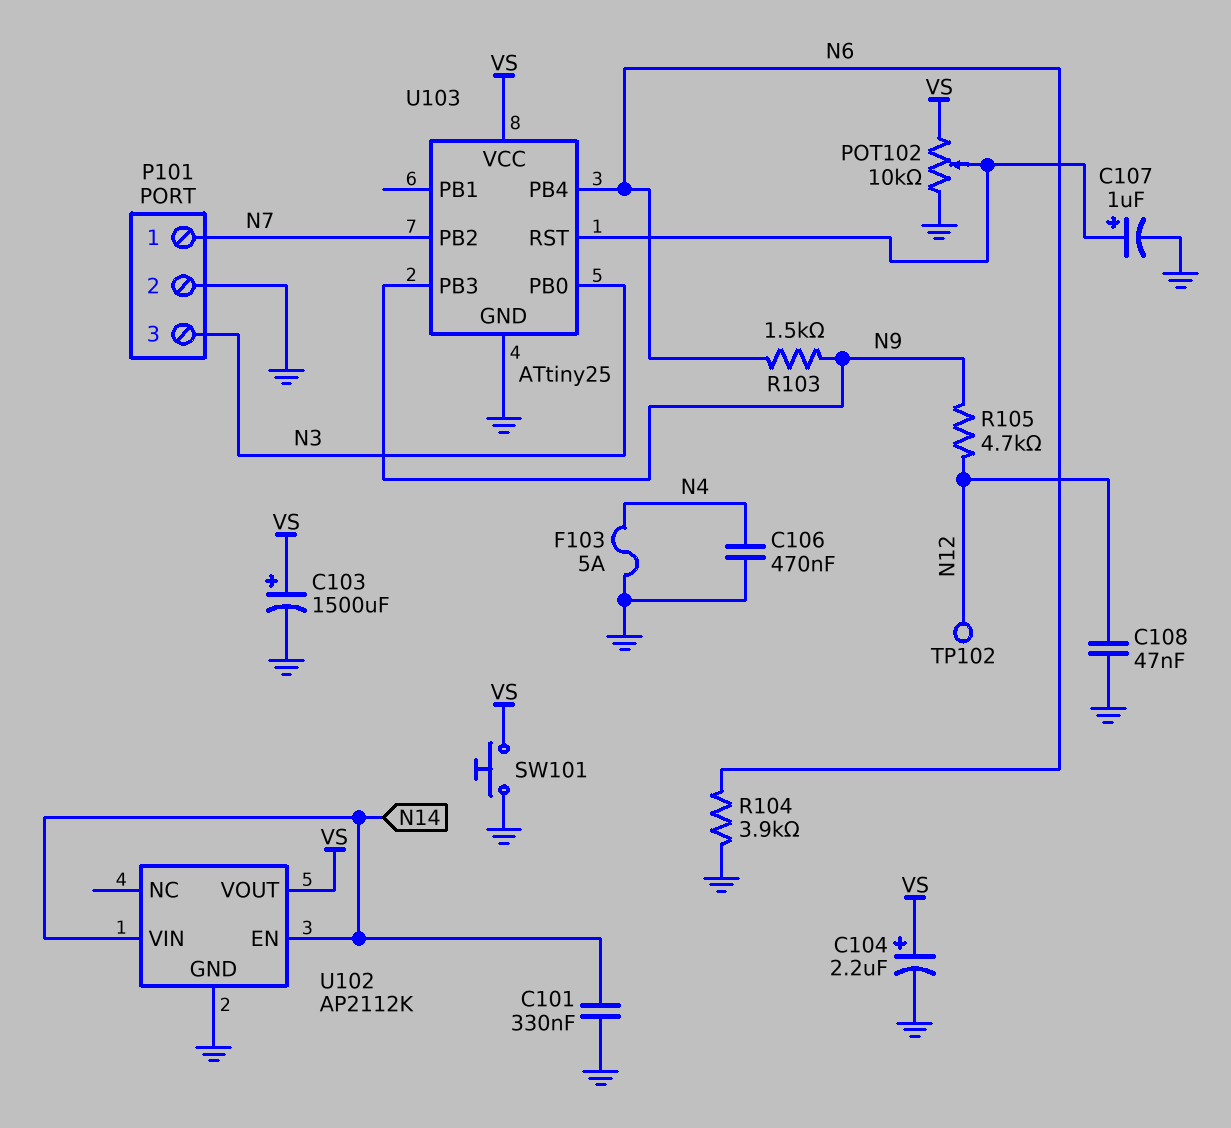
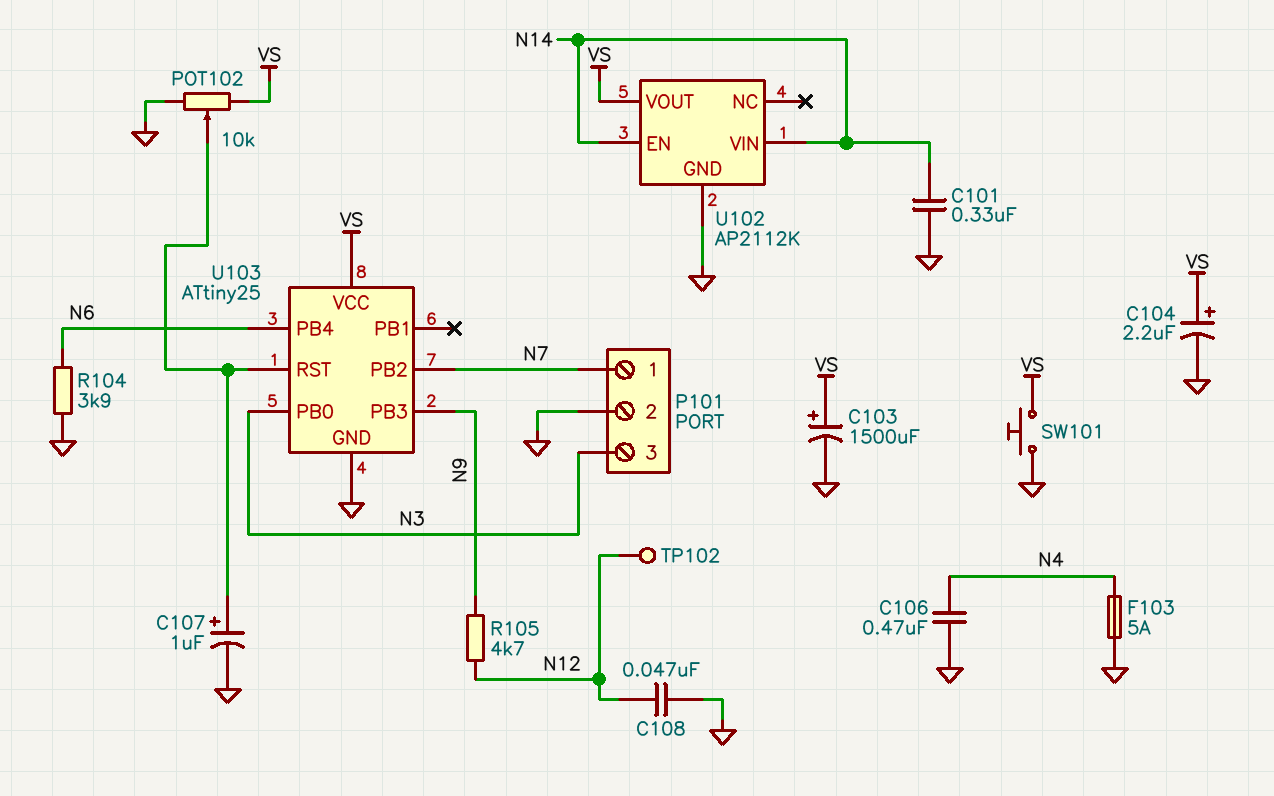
R103: 1.5k (N6, N9) -> none

